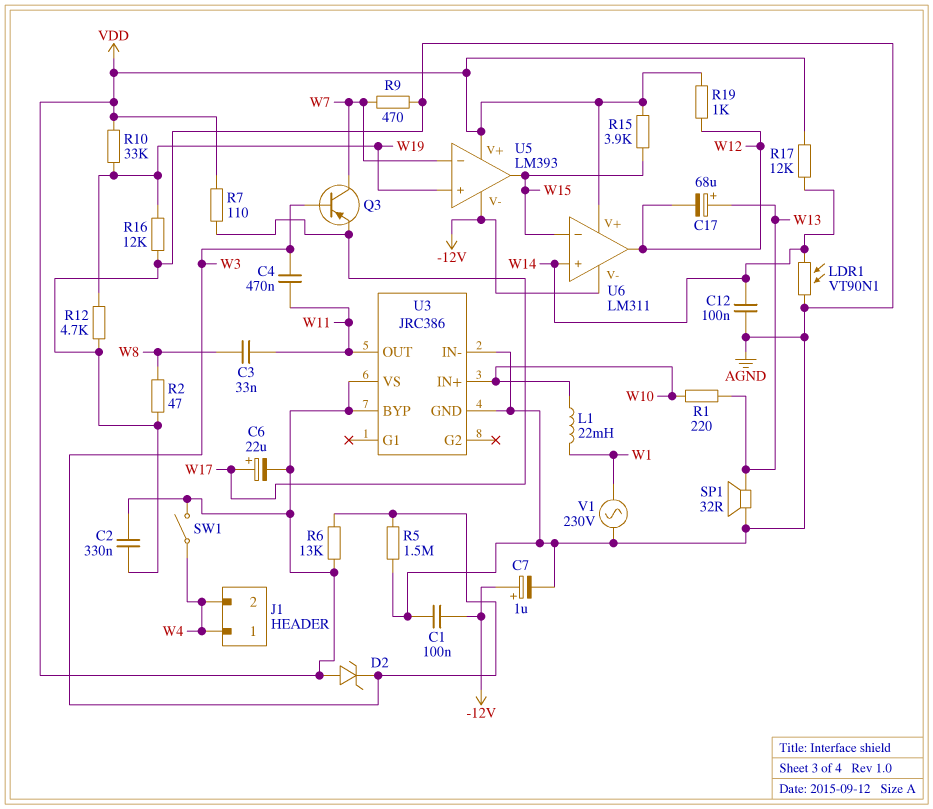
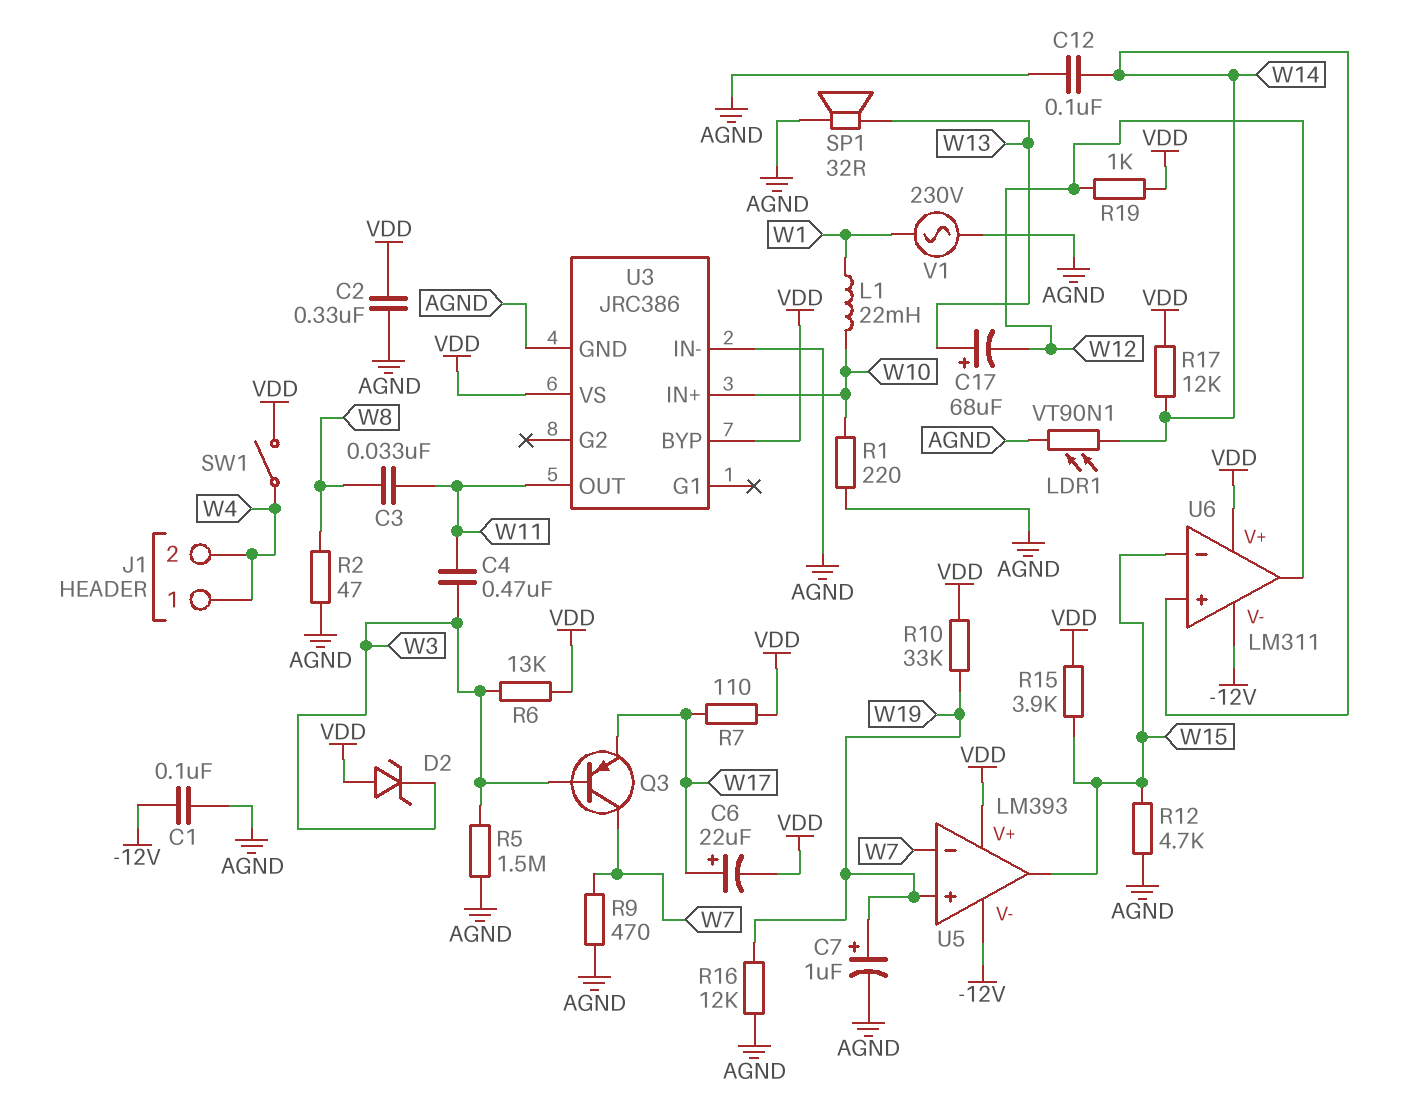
C7: 1uF (plus -12V, minus AGND) -> 1uF (plus W19, minus AGND)
R1: 220 (W10, W13) -> 220 (AGND, W10)
R12: 4.7k (AGND, W19) -> 4.7k (AGND, W15)

